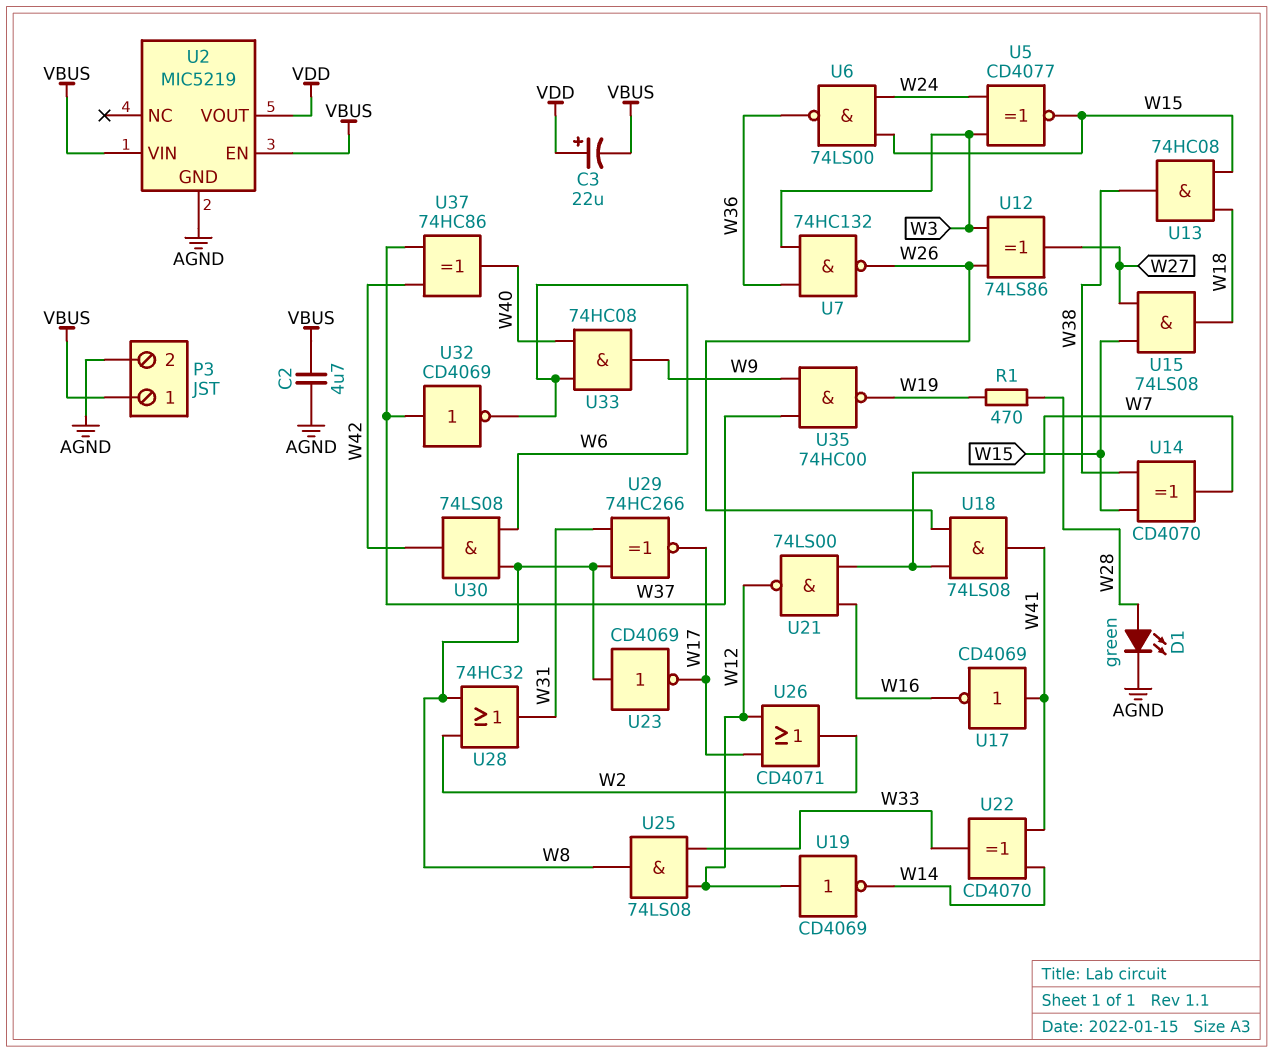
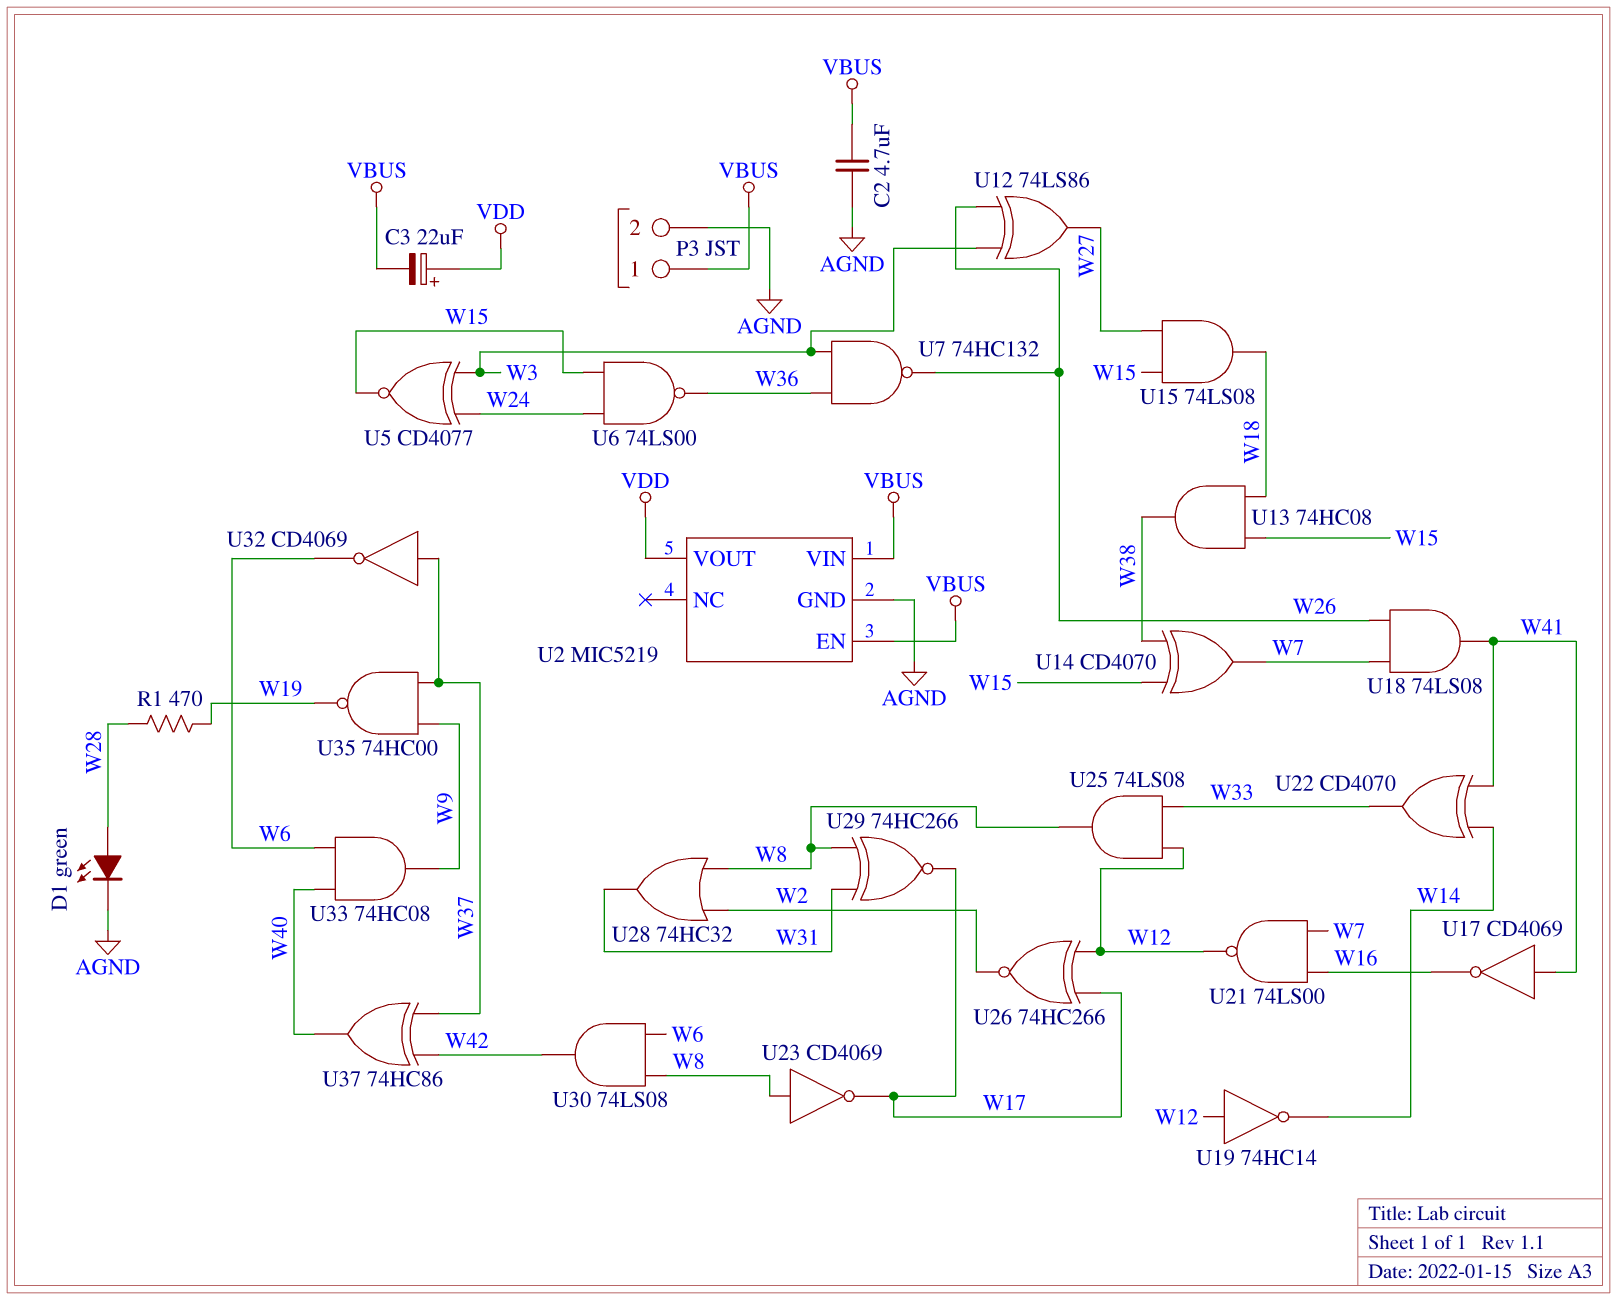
U19: NOT CD4069 (in W12, out W14) -> NOT 74HC14 (in W12, out W14)
U26: OR CD4071 (in W12, in W17, out W2) -> XNOR 74HC266 (in W12, in W17, out W2)

